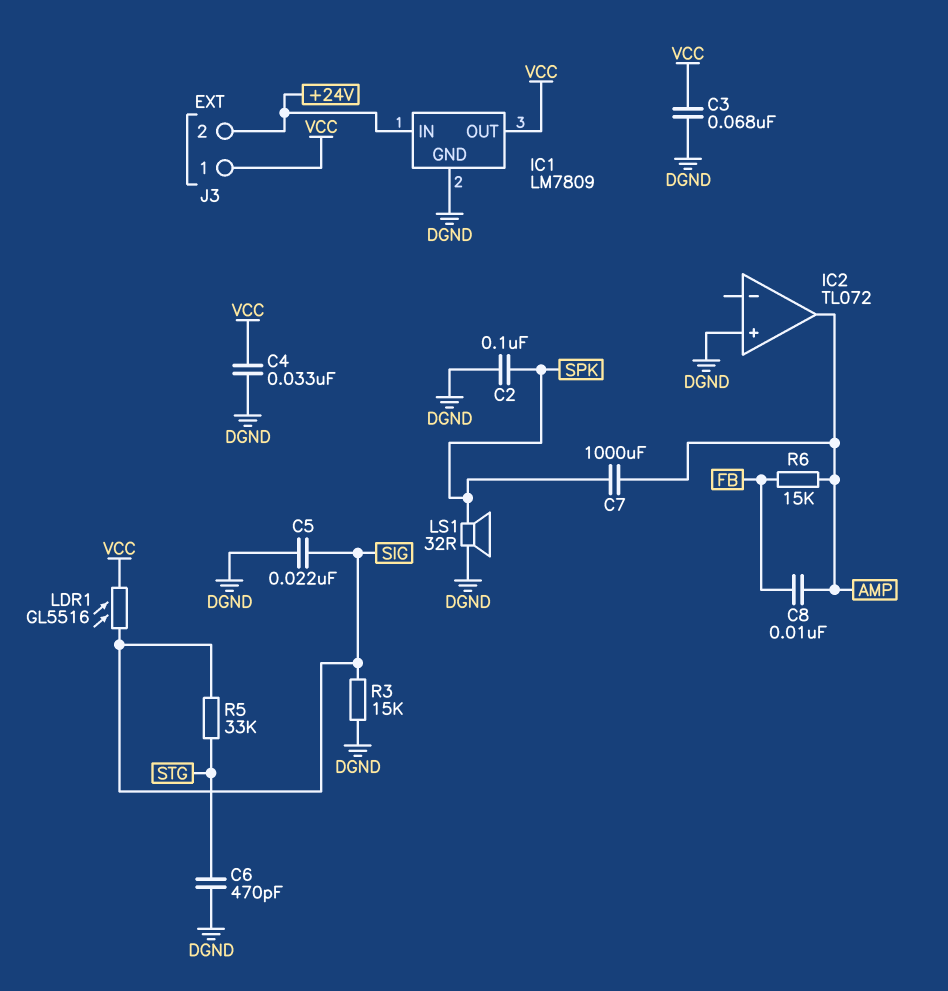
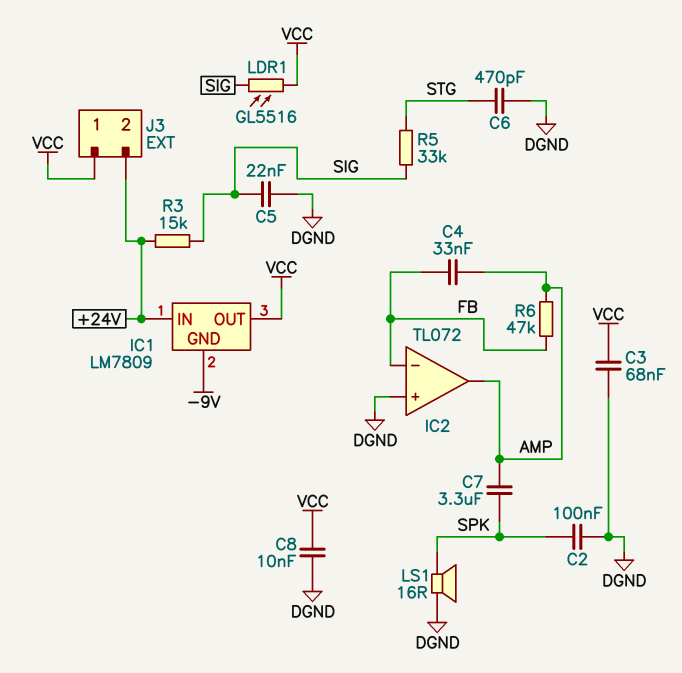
C4: 33nF (DGND, VCC) -> 33nF (AMP, FB)
C7: 1000uF (AMP, SPK) -> 3.3uF (AMP, SPK)
C8: 10nF (AMP, FB) -> 10nF (DGND, VCC)
IC1 pin GND: DGND -> -9V
IC2 pin in-: none -> FB
LS1: speaker 32R (DGND, SPK) -> speaker 16R (DGND, SPK)
R3: 15k (DGND, SIG) -> 15k (+24V, SIG)
R6: 15k (AMP, FB) -> 47k (AMP, FB)

